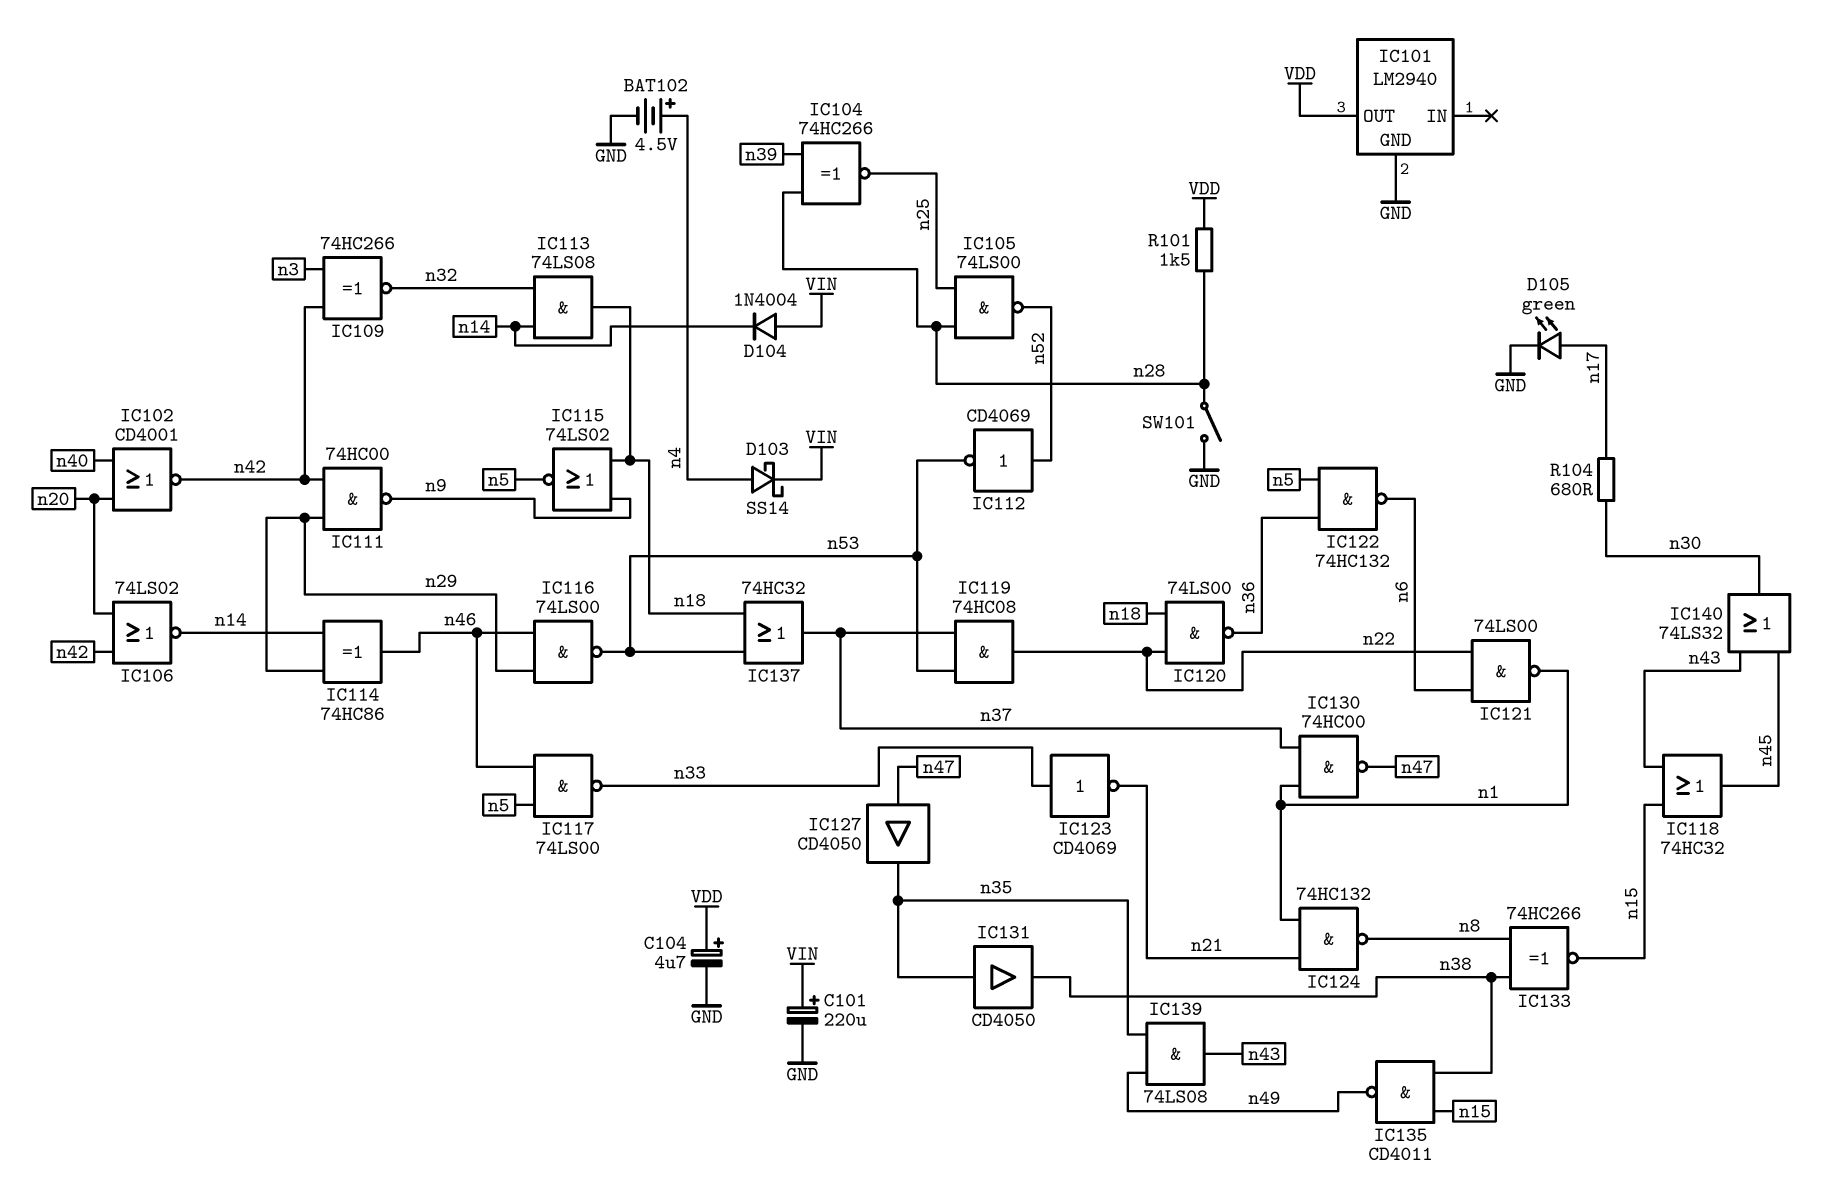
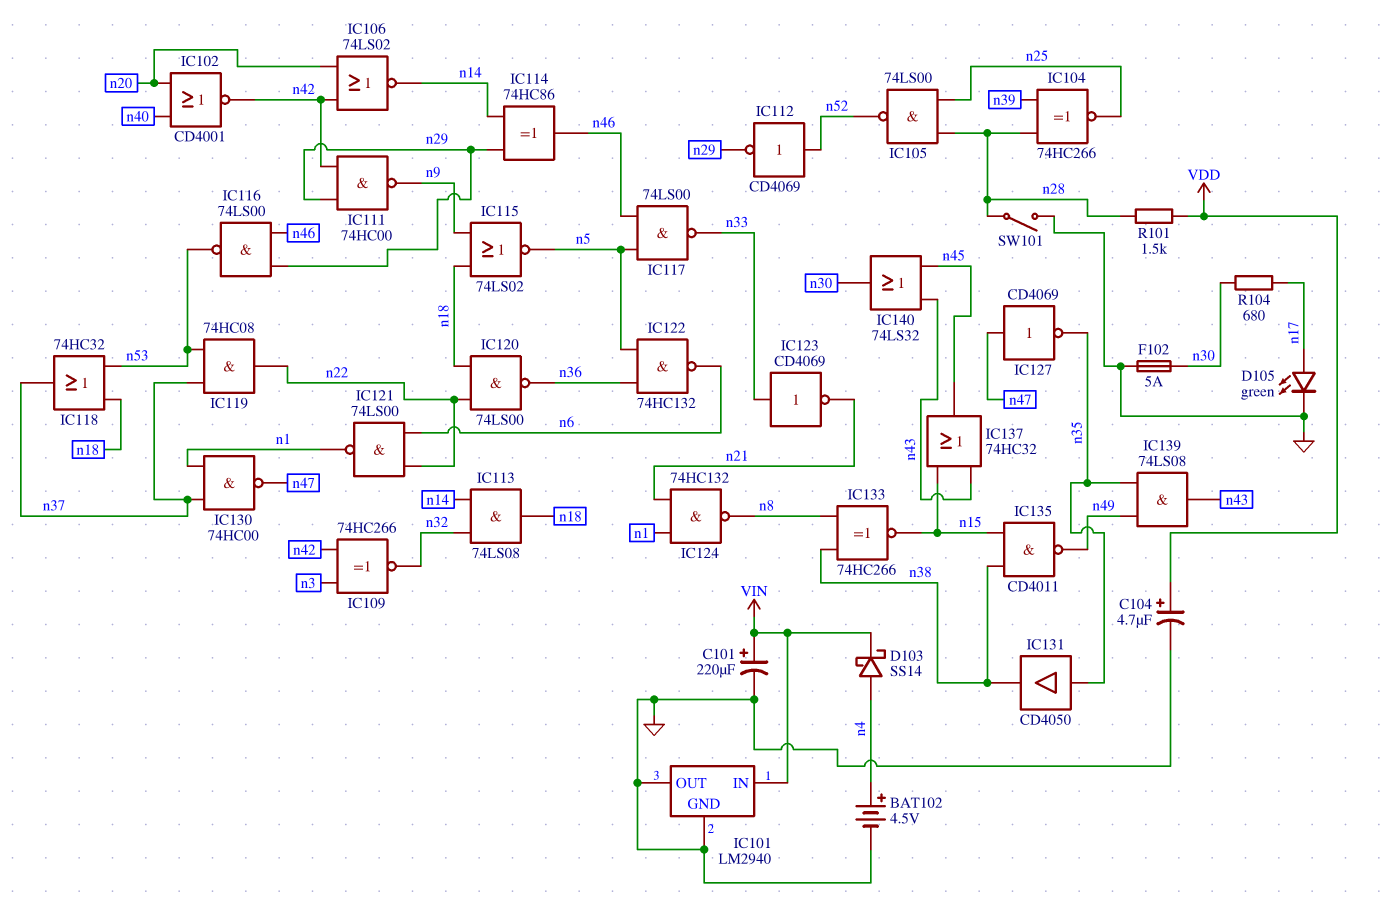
D104: diode 1N4004 (A VIN, K n14) -> none
F102: none -> 5A (GND, n30)
IC101 pin IN: none -> VIN
IC101 pin OUT: VDD -> GND
IC112: NOT CD4069 (in n52, out n53) -> NOT CD4069 (in n52, out n29)
IC118: OR 74HC32 (in n15, in n43, out n45) -> OR 74HC32 (in n18, in n53, out n37)
IC127: buffer CD4050 (in n47, out n35) -> NOT CD4069 (in n47, out n35)
IC137: OR 74HC32 (in n18, in n53, out n37) -> OR 74HC32 (in n15, in n43, out n45)

